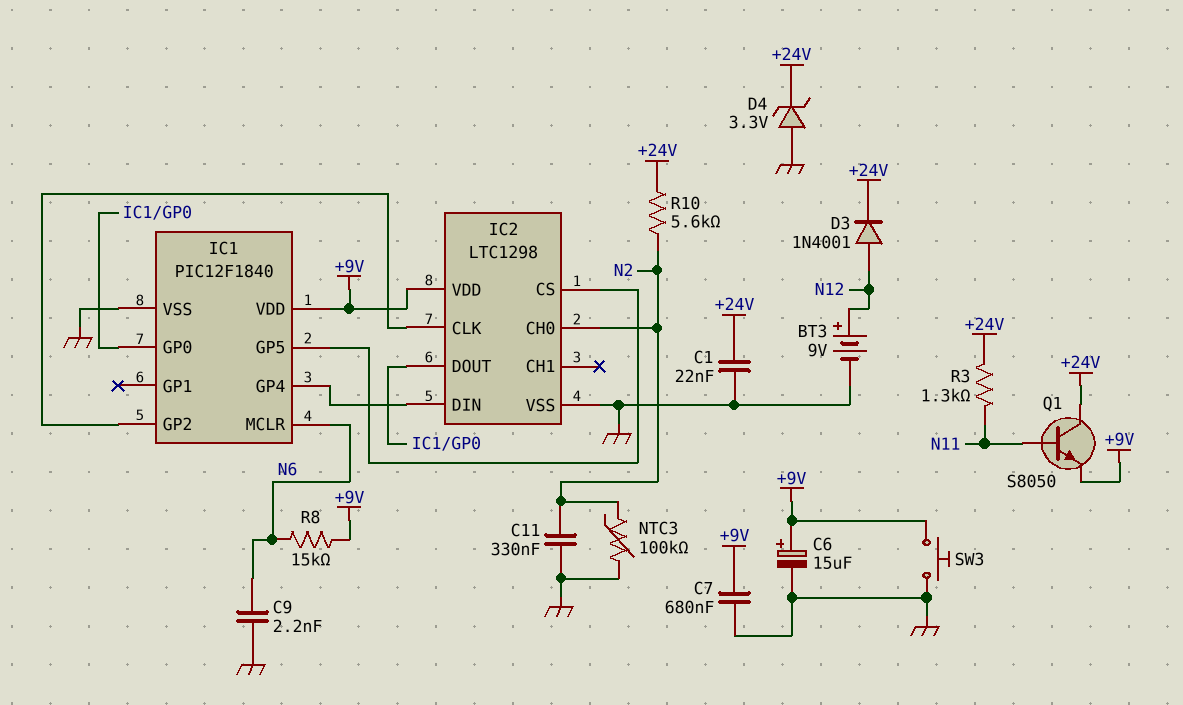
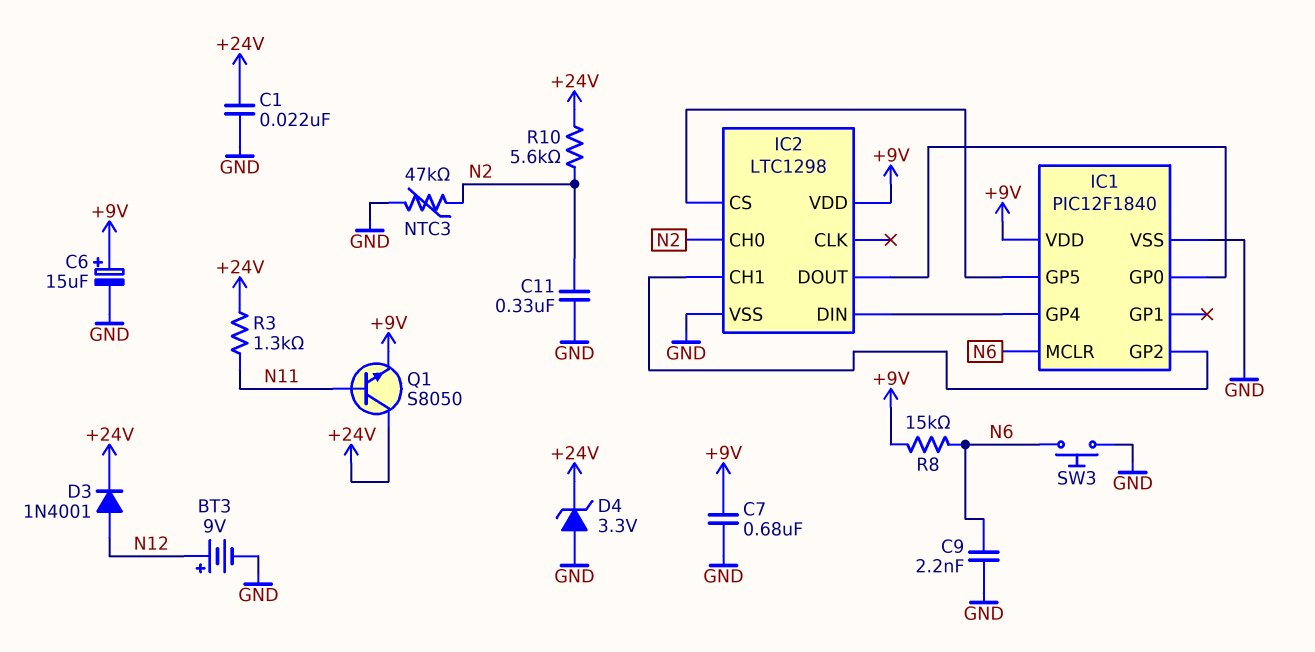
IC2 pin CH1: none -> IC1/GP2
IC2 pin CLK: IC1/GP2 -> none
NTC3: 100k (GND, N2) -> 47k (GND, N2)
SW3: button (+9V, GND) -> button (GND, N6)

